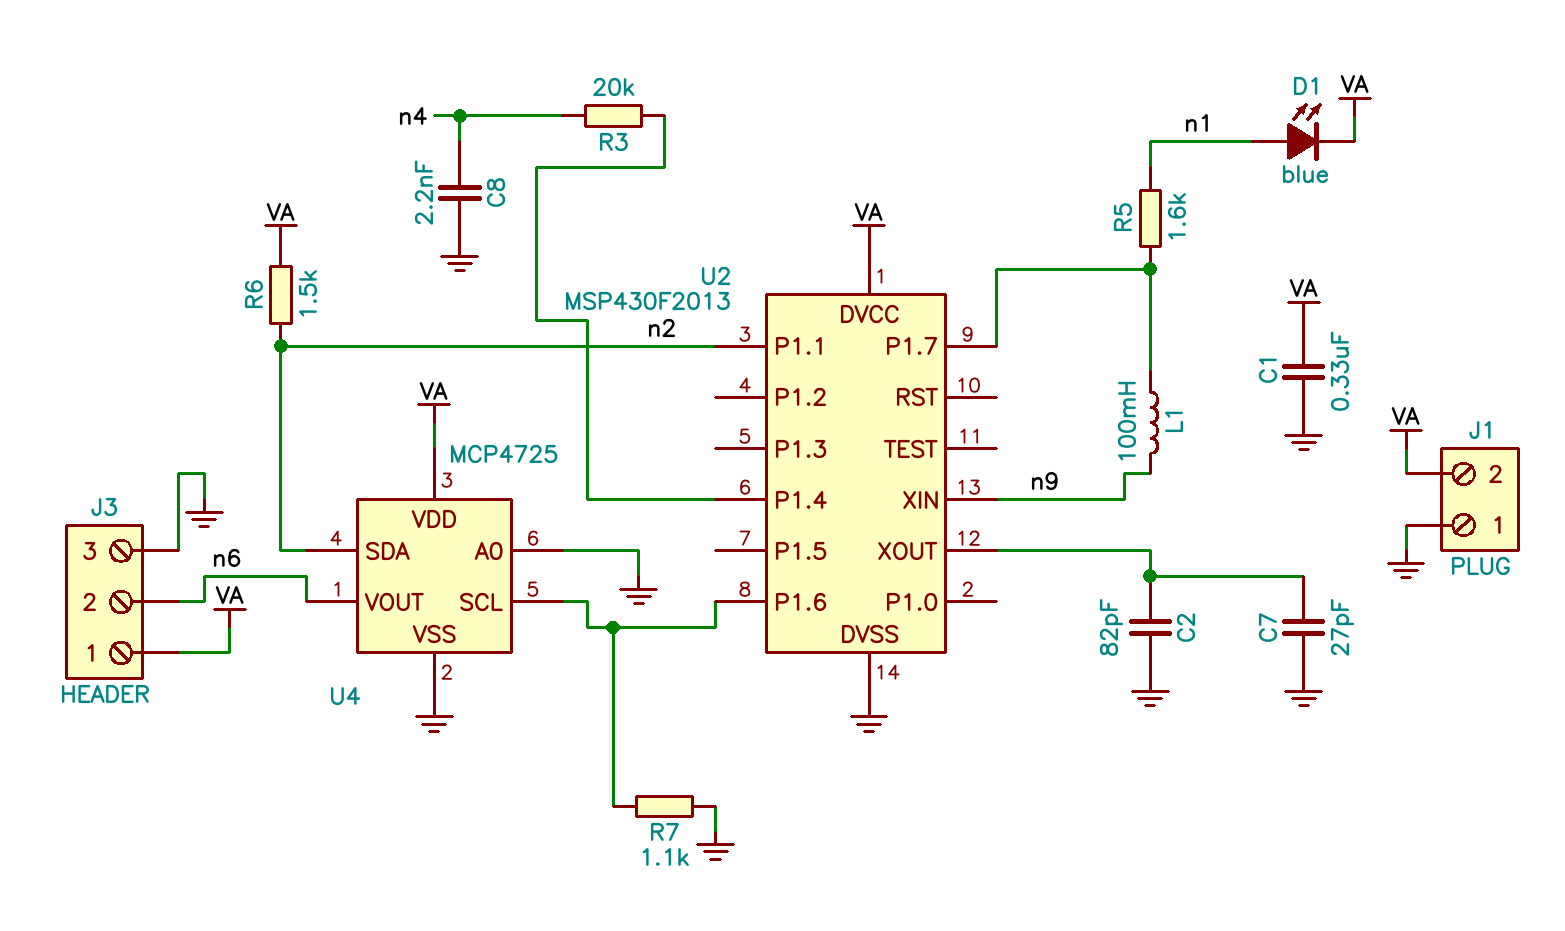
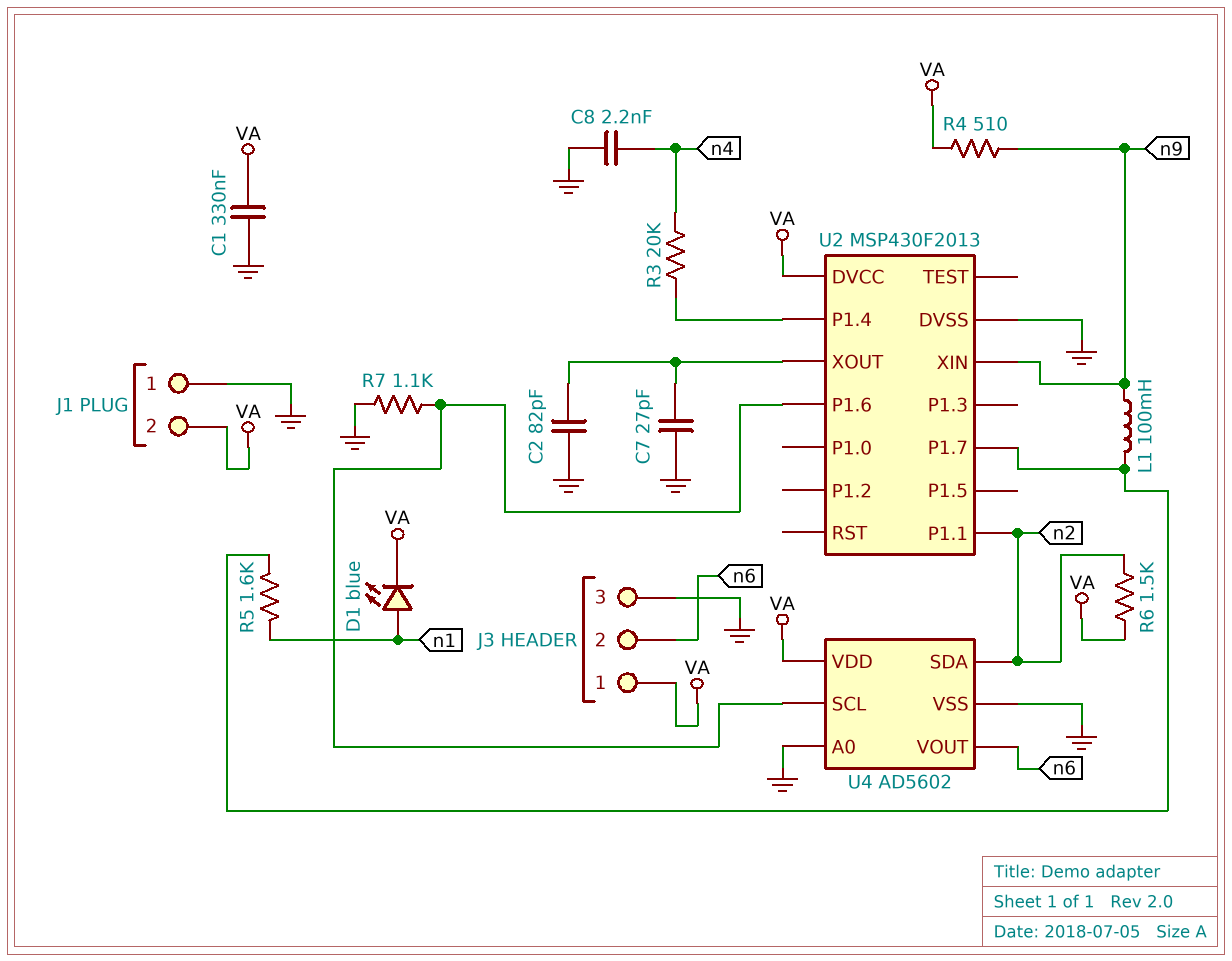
R4: none -> 510 (VA, n9)
U4: MCP4725 -> AD5602

